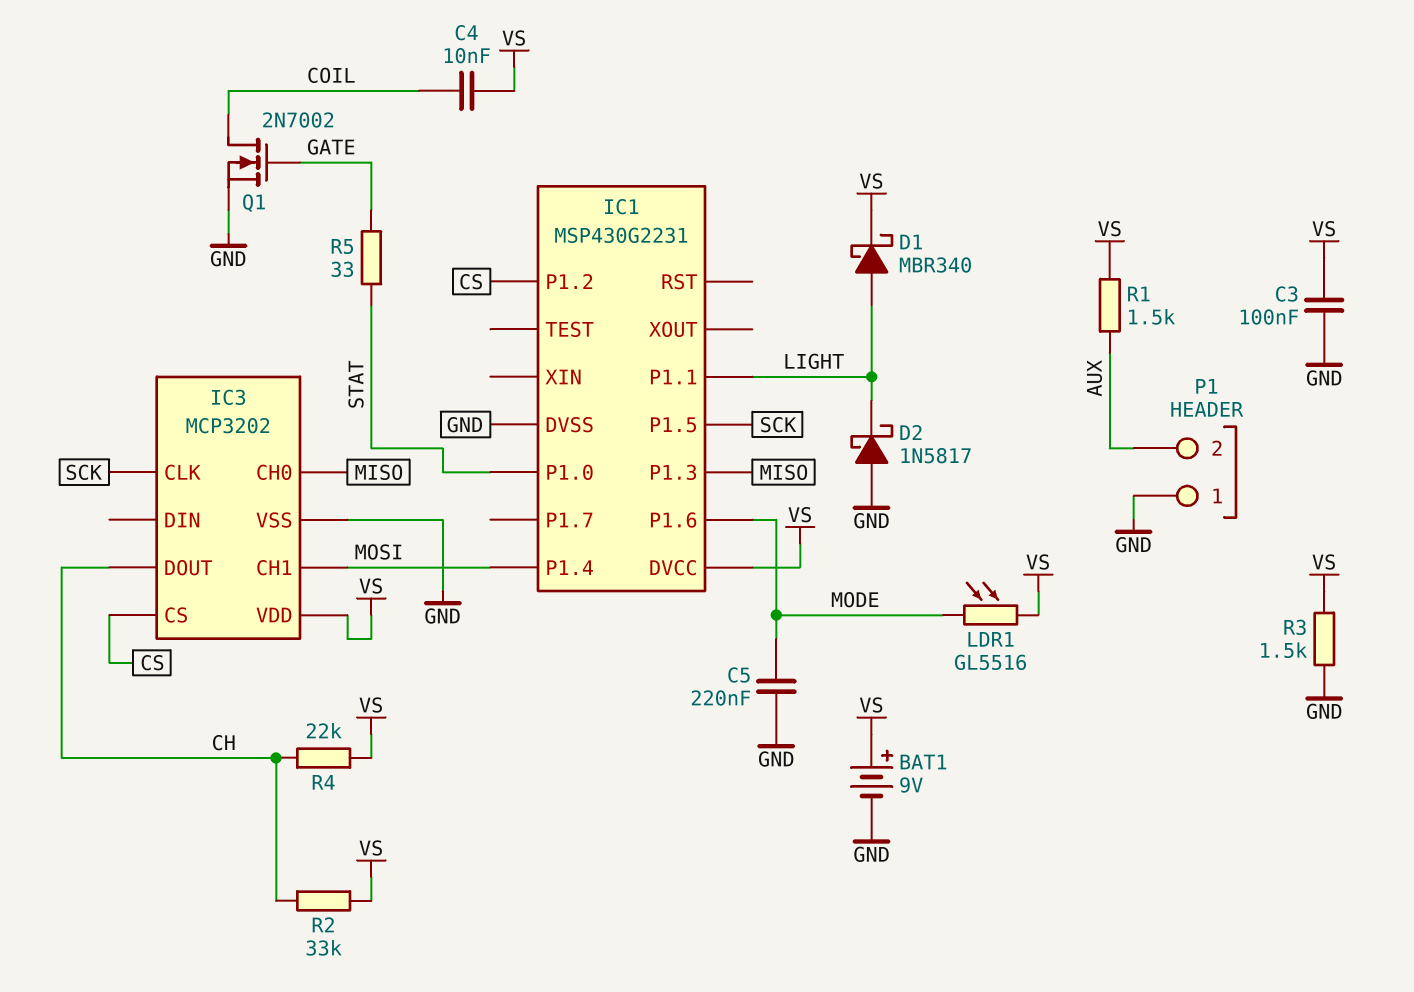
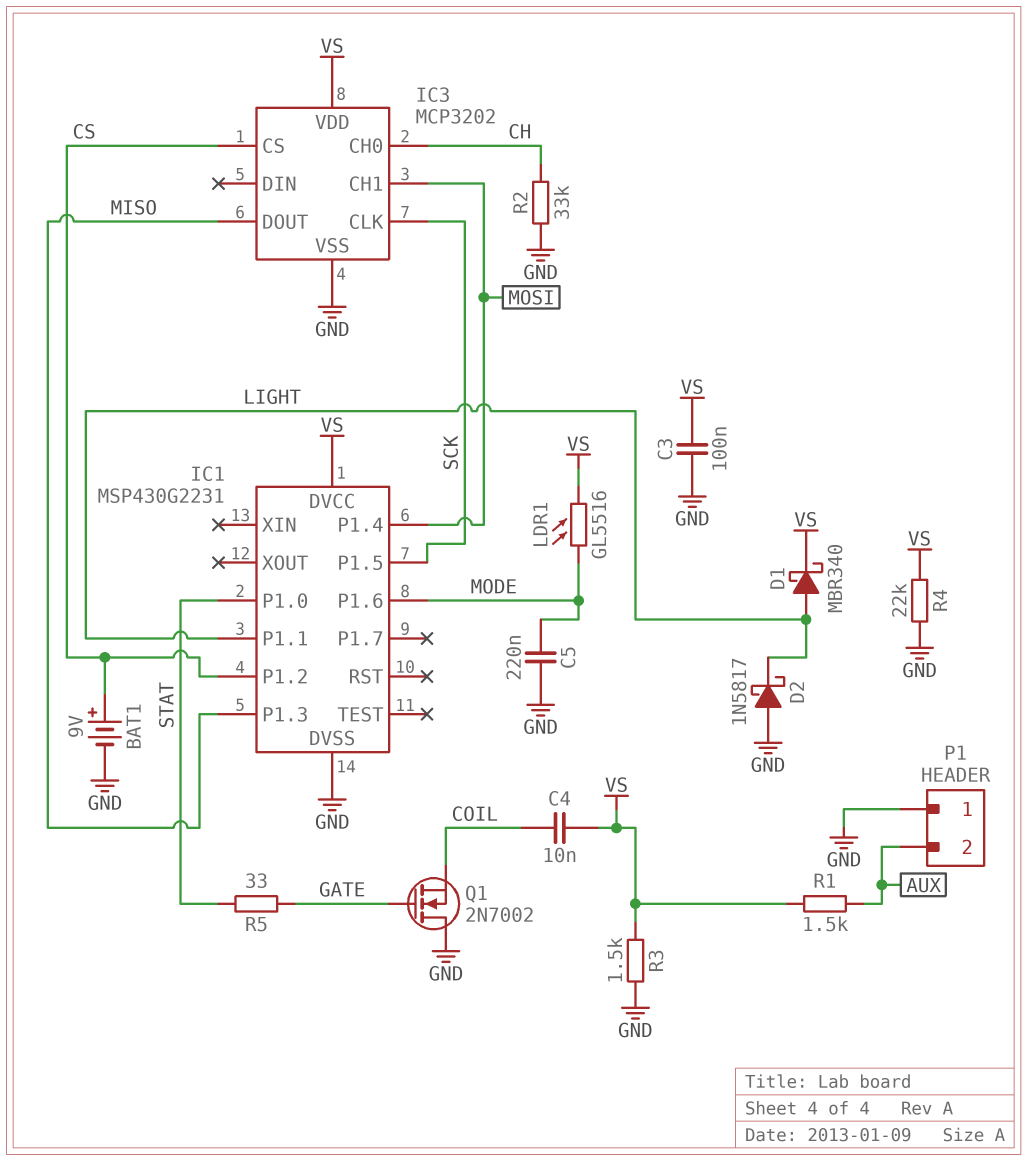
BAT1: 9V (plus VS, minus GND) -> 9V (plus CS, minus GND)
IC3 pin CH0: MISO -> CH
IC3 pin DOUT: CH -> MISO
Q1: NMOS 2N7002 (G GATE, D COIL, S GND) -> NMOS 2N7002 (G GATE, D GND, S COIL)
R2: 33k (CH, VS) -> 33k (CH, GND)
R4: 22k (CH, VS) -> 22k (GND, VS)

